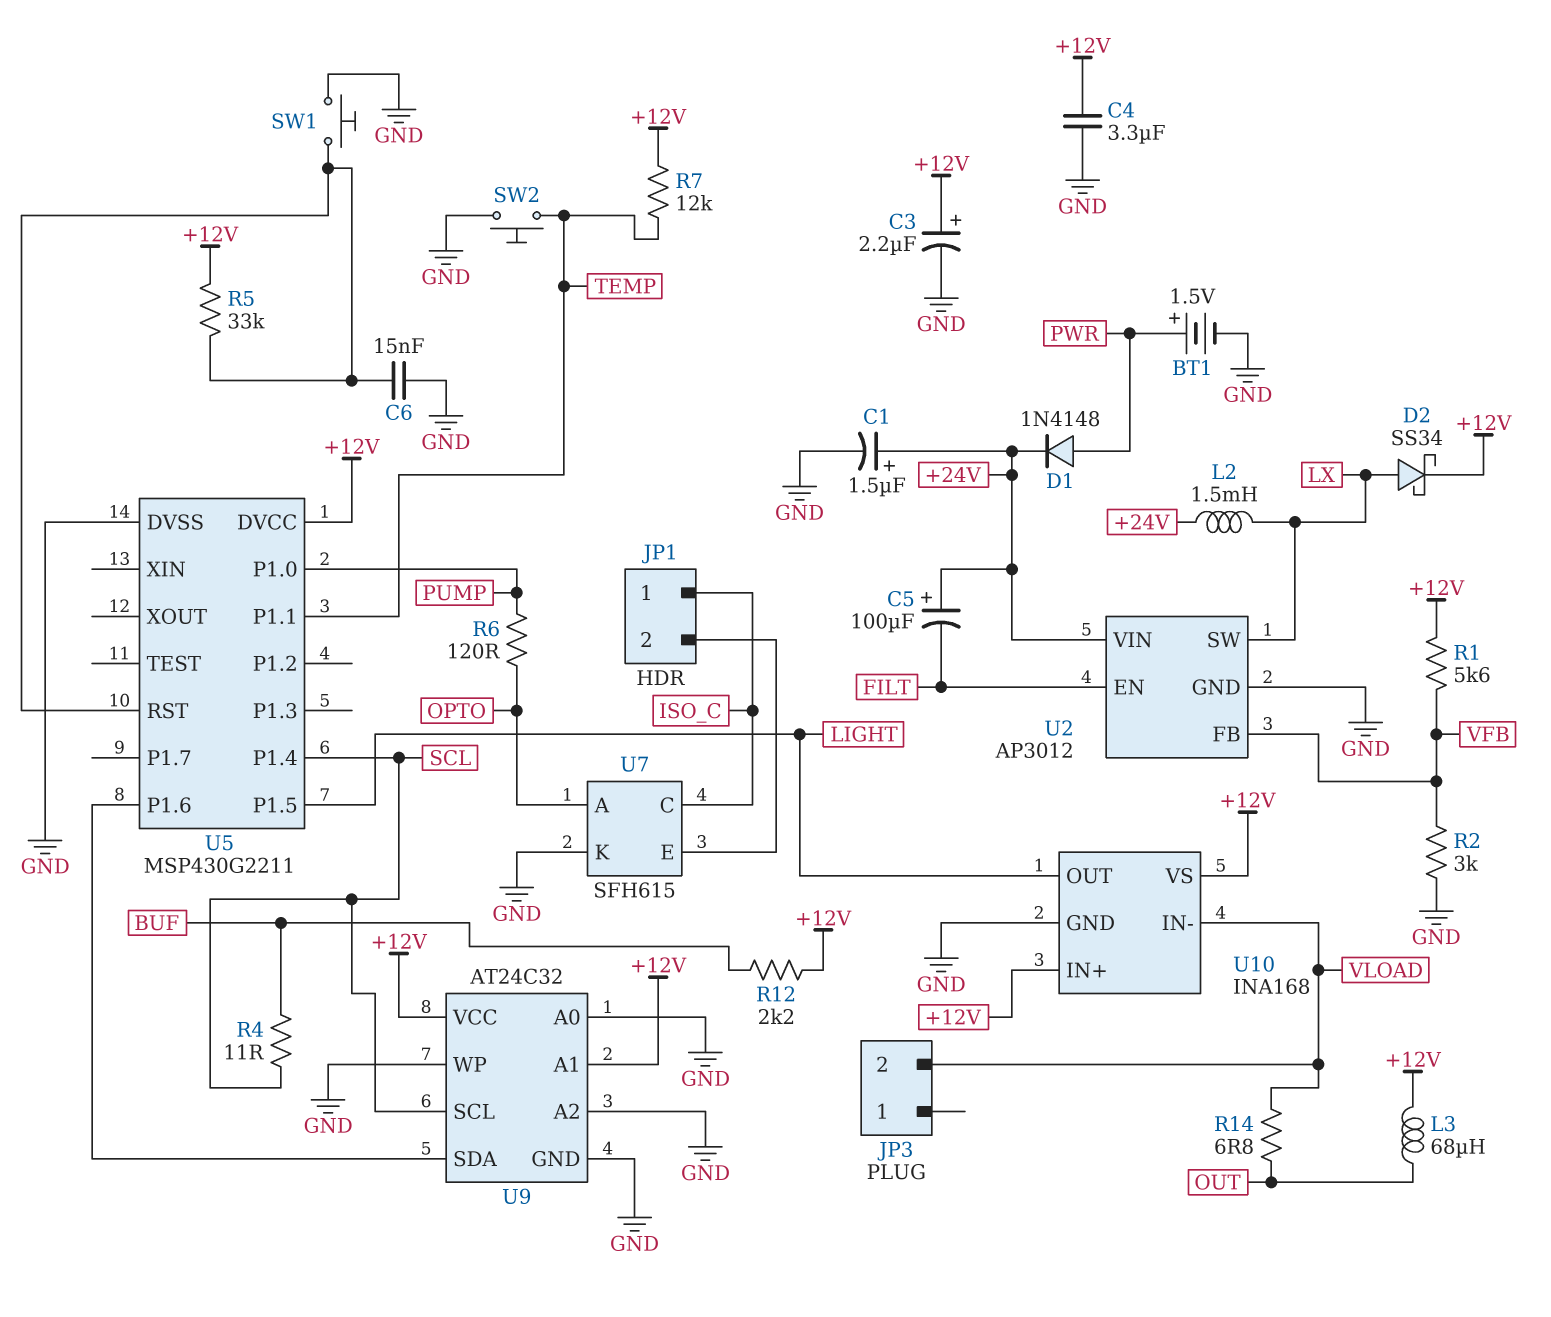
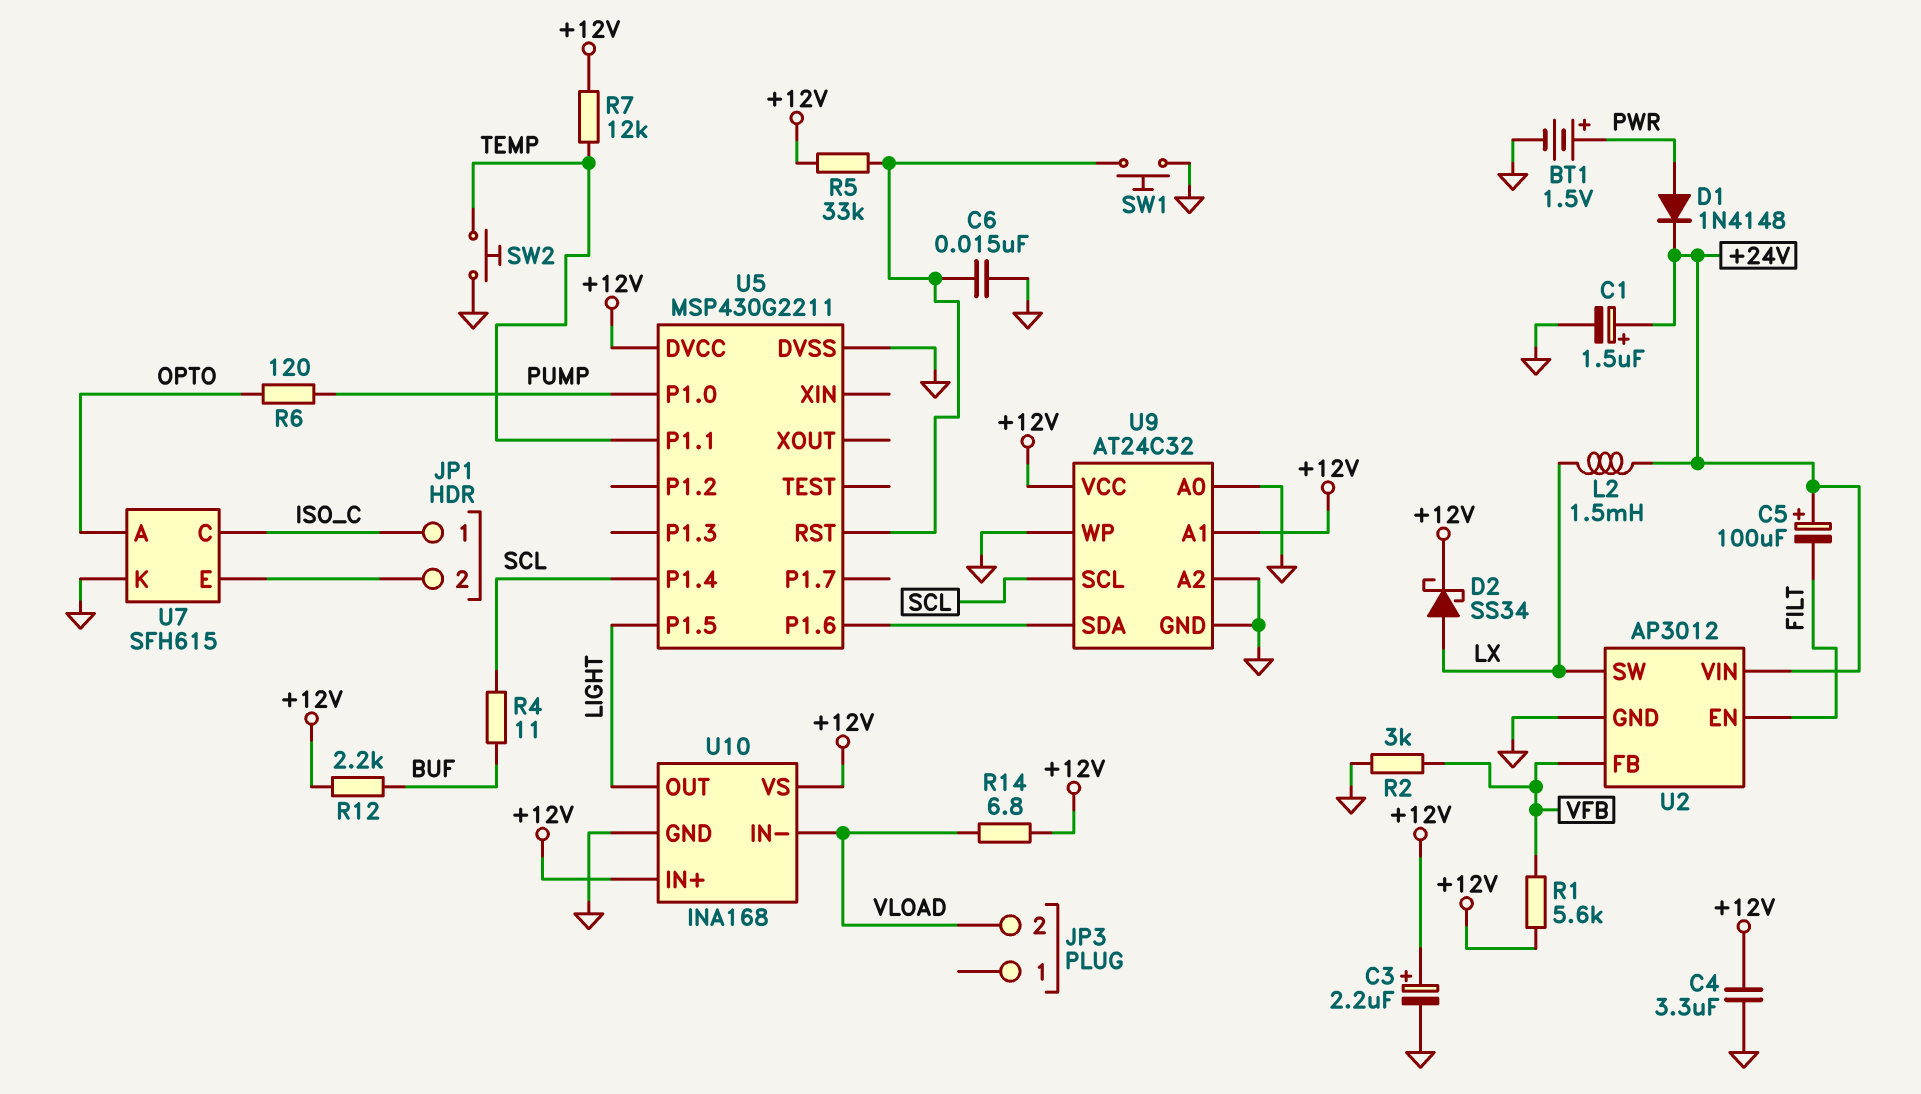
L3: 68uH (+12V, OUT) -> none
R14: 6.8 (OUT, VLOAD) -> 6.8 (+12V, VLOAD)

